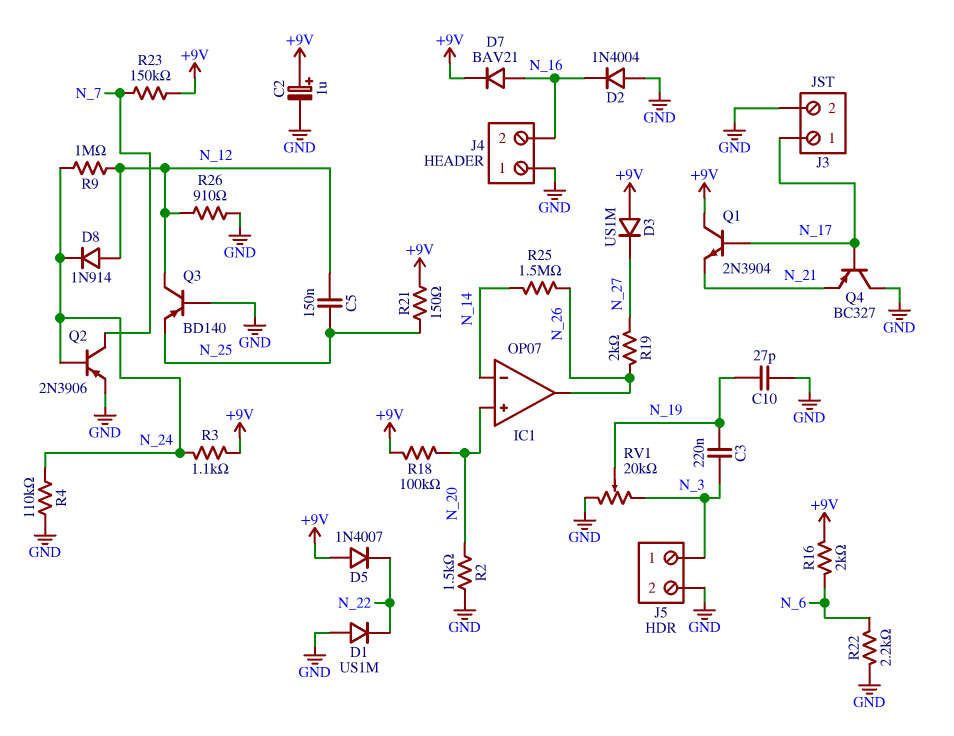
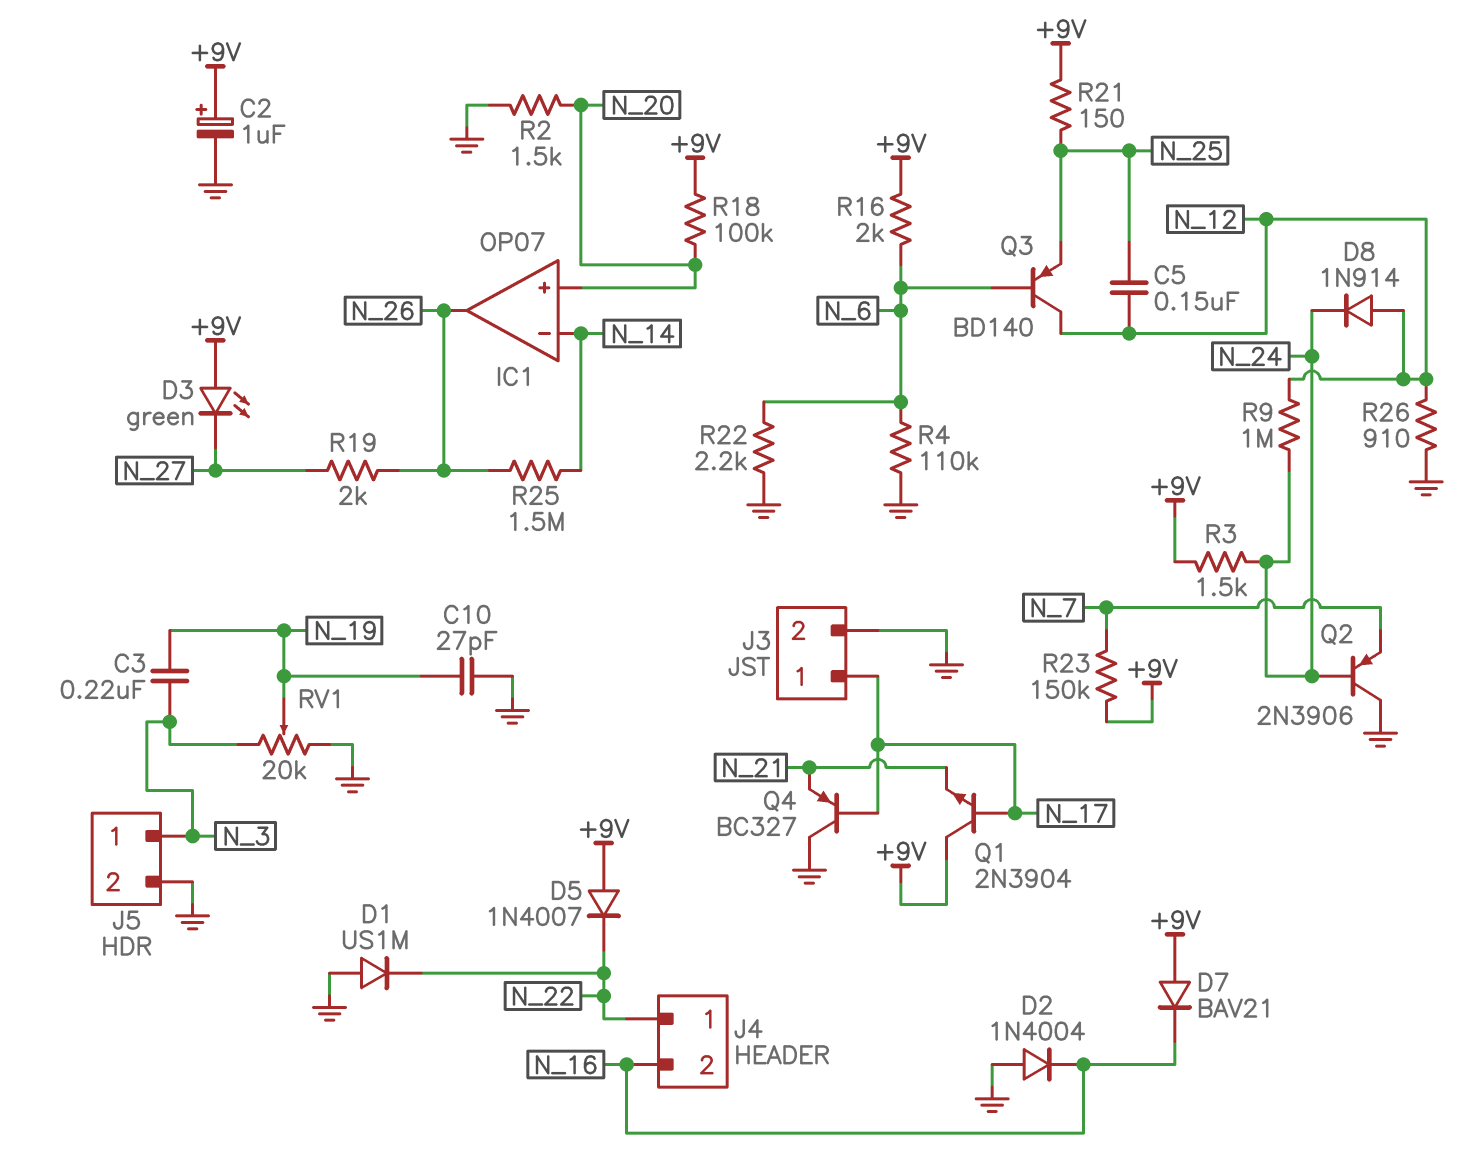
D3: diode US1M (A +9V, K N_27) -> LED green (A +9V, K N_27)
D7: diode BAV21 (A N_16, K +9V) -> diode BAV21 (A +9V, K N_16)
J4 pin 1: GND -> N_22
Q2: PNP 2N3906 (B N_24, C N_7, E GND) -> PNP 2N3906 (B N_24, C GND, E N_7)
Q3: PNP BD140 (B GND, C N_12, E N_25) -> PNP BD140 (B N_6, C N_12, E N_25)
R3: 1.1k (+9V, N_24) -> 1.5k (+9V, N_24)
R4: 110k (GND, N_24) -> 110k (GND, N_6)

